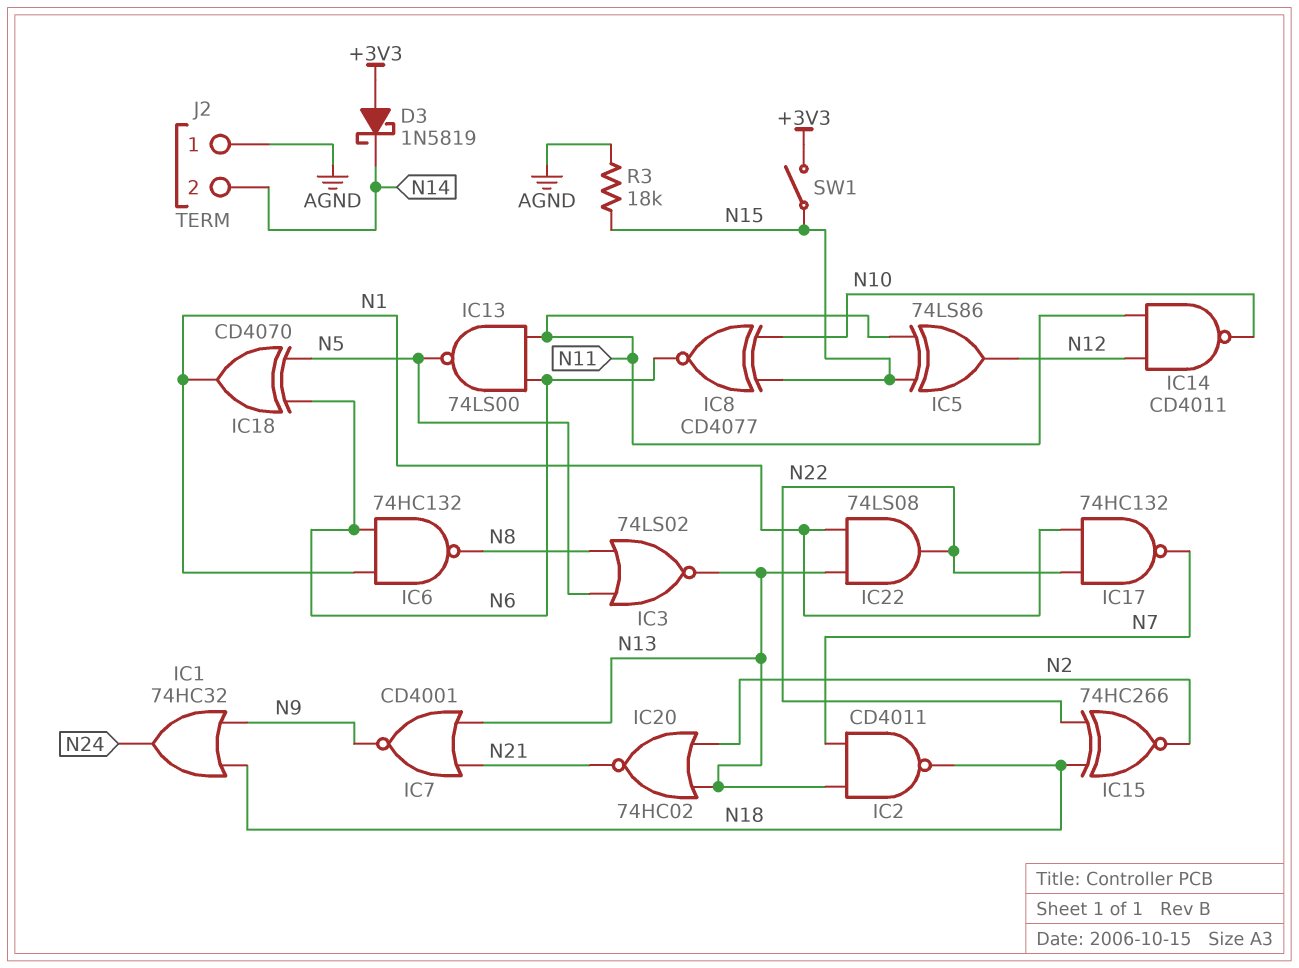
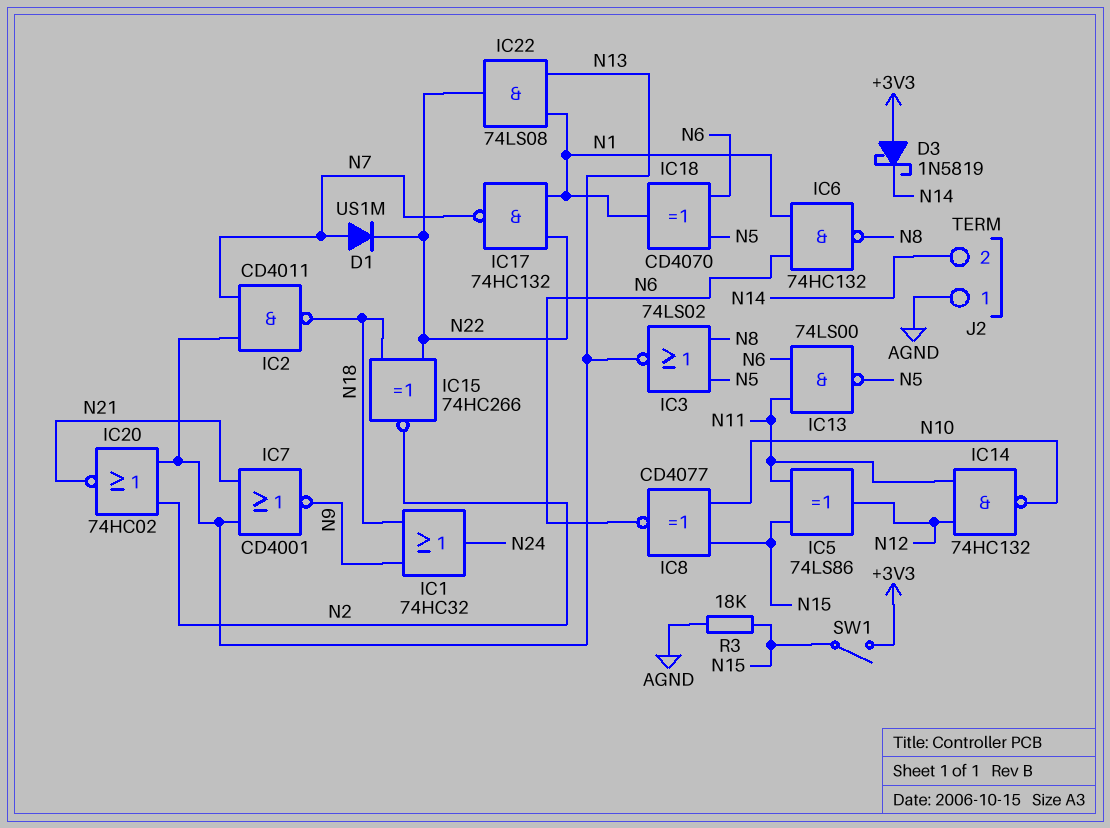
D1: none -> diode US1M (A N7, K N22)
IC14: NAND CD4011 (in N11, in N12, out N10) -> NAND 74HC132 (in N11, in N12, out N10)

